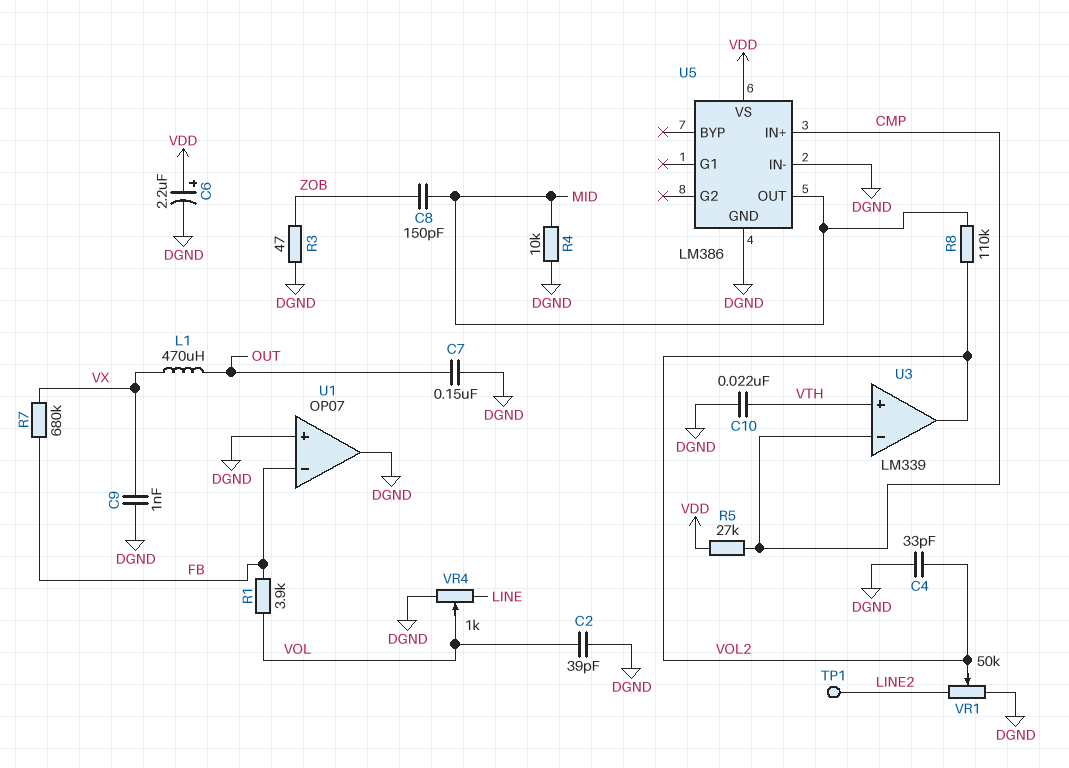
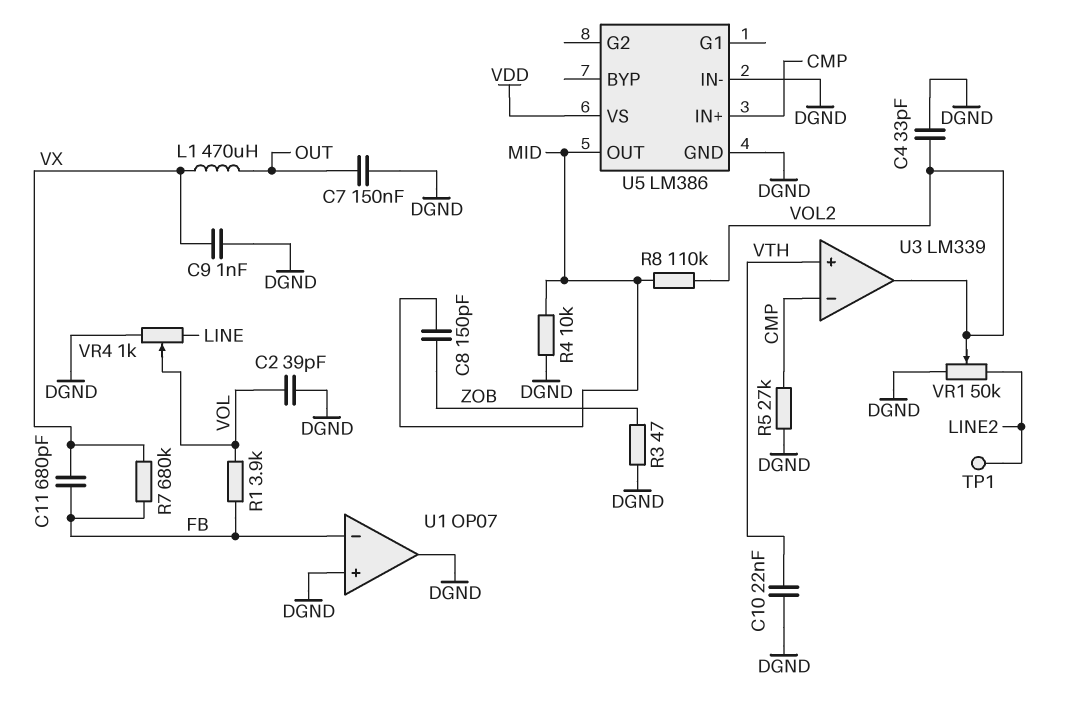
C6: 2.2uF (plus VDD, minus DGND) -> none
C11: none -> 680pF (FB, VX)
R5: 27k (CMP, VDD) -> 27k (CMP, DGND)

